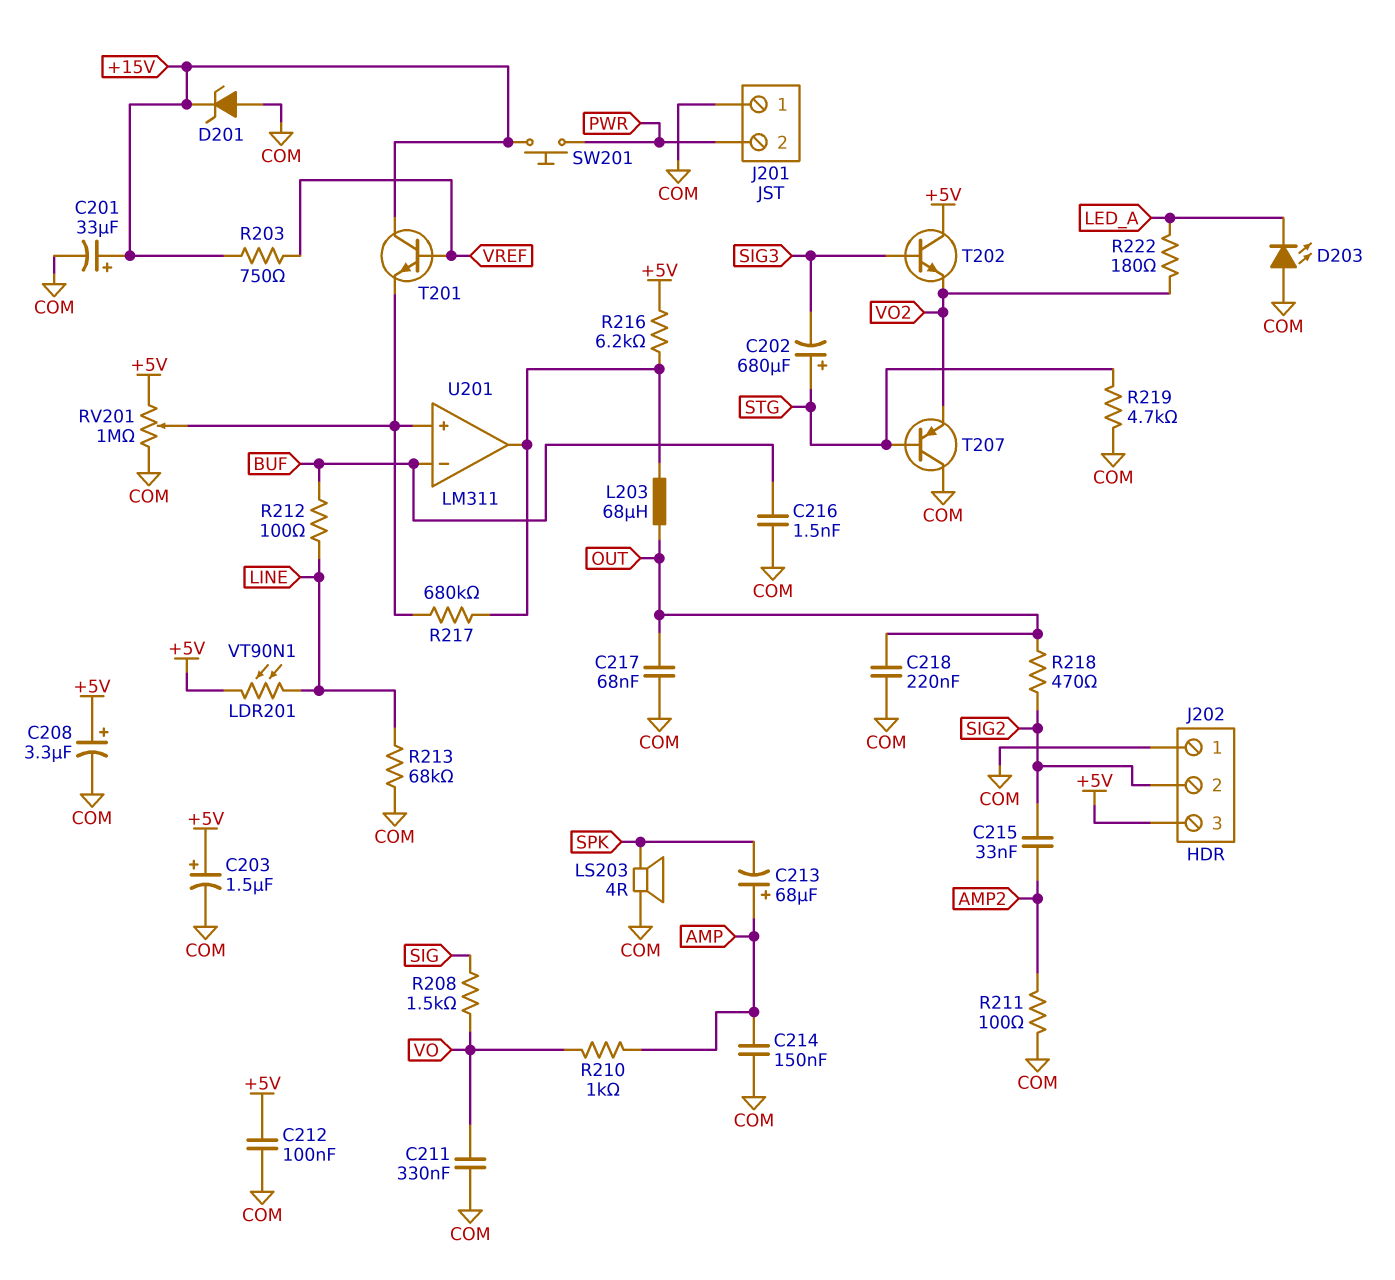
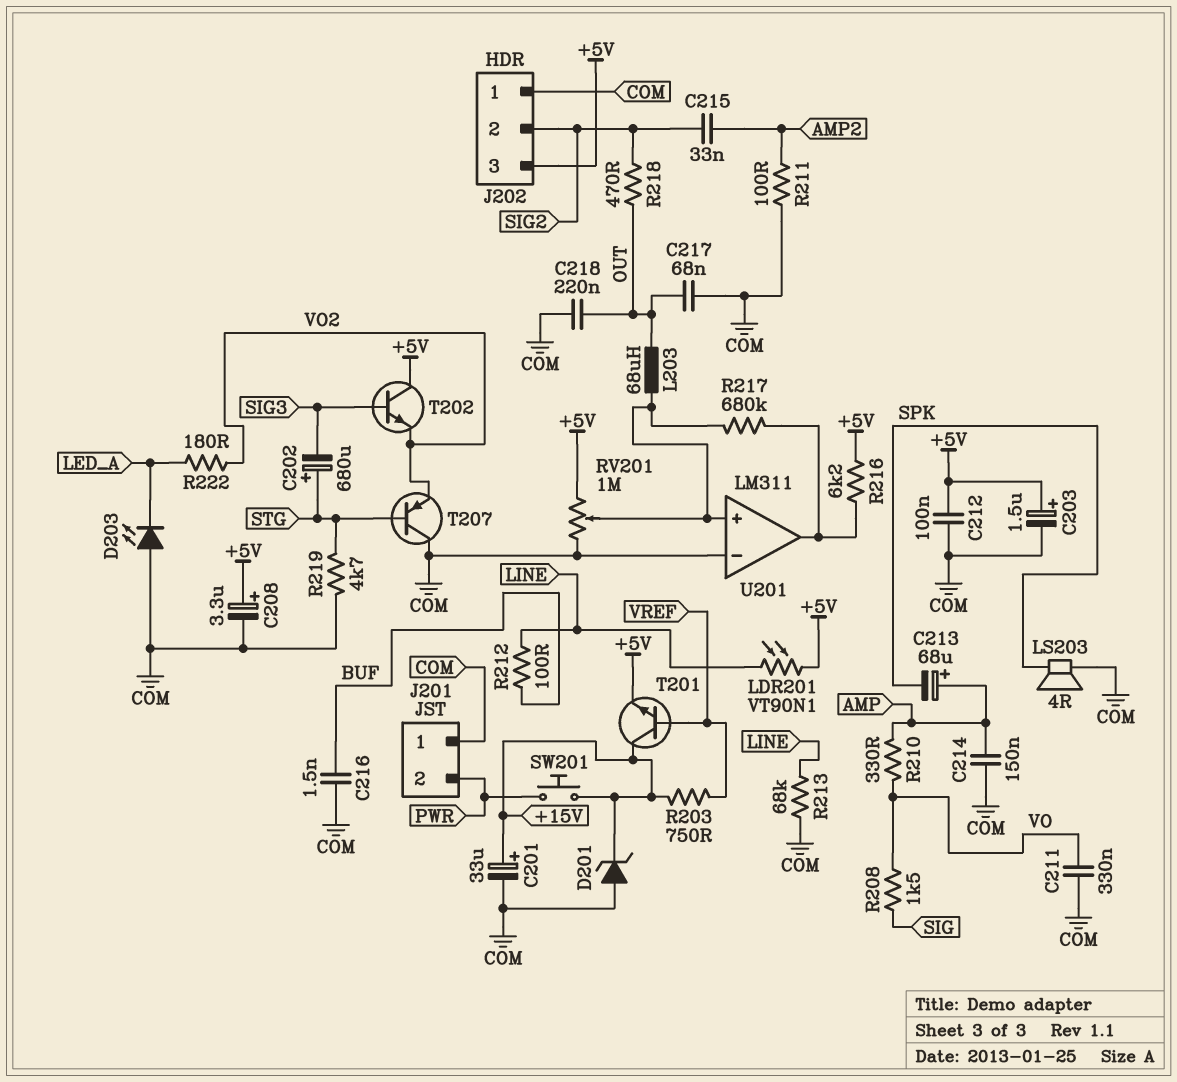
L203: 68uH (OUT, U201/out) -> 68uH (OUT, U201/in+)
R210: 1k (AMP, VO) -> 330 (AMP, VO)
T201: NPN (B VREF, C +15V, E U201/in+) -> NPN (B VREF, C +15V, E +5V)
U201 pin in-: BUF -> COM

